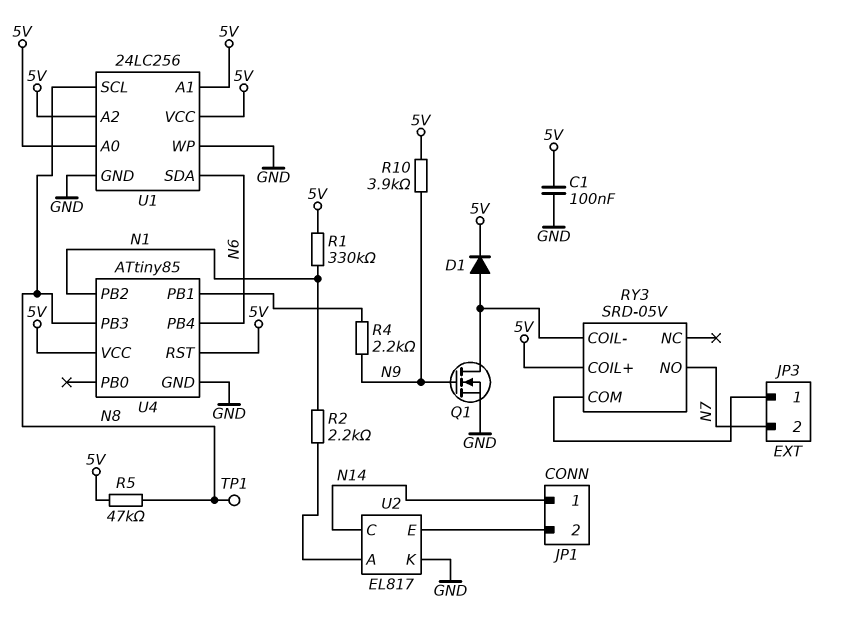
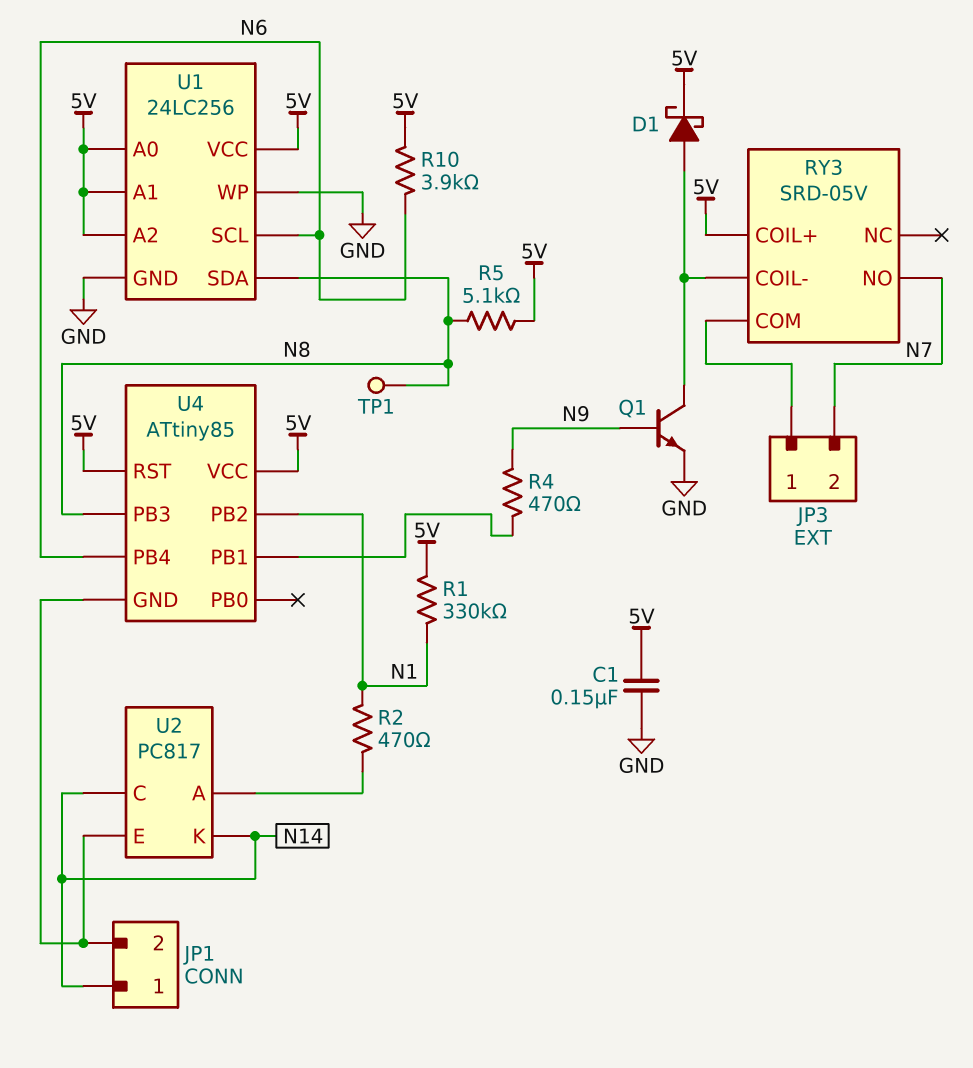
C1: 100nF (5V, GND) -> 150nF (5V, GND)
D1: diode (A RY3/COIL-, K 5V) -> schottky (A RY3/COIL-, K 5V)
Q1: NMOS (G N9, D RY3/COIL-, S GND) -> NPN (B N9, C RY3/COIL-, E GND)
R2: 2.2k (N1, U2/A) -> 470 (N1, U2/A)
R4: 2.2k (N9, U4/PB1) -> 470 (N9, U4/PB1)
R5: 47k (5V, N8) -> 5.1k (5V, N8)
R10: 3.9k (5V, N9) -> 3.9k (5V, N6)
U1 pin SCL: N8 -> N6
U1 pin SDA: N6 -> N8
U2: EL817 -> PC817
U2 pin K: GND -> N14
U4 pin GND: GND -> JP1/2

